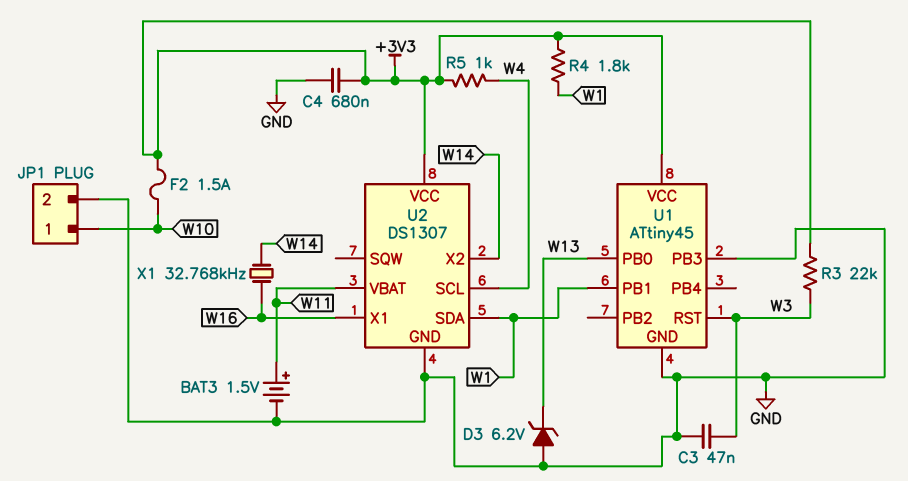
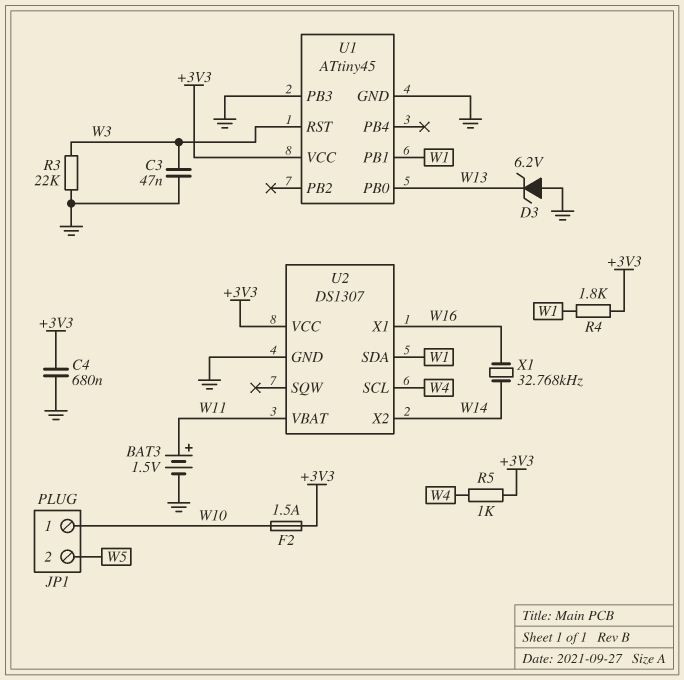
JP1 pin 2: GND -> W5
R3: 22k (+3V3, W3) -> 22k (GND, W3)

